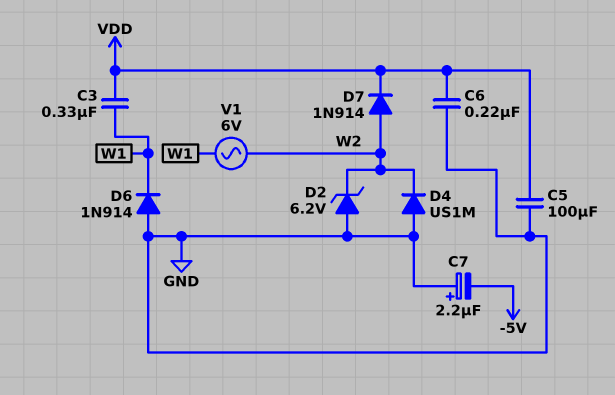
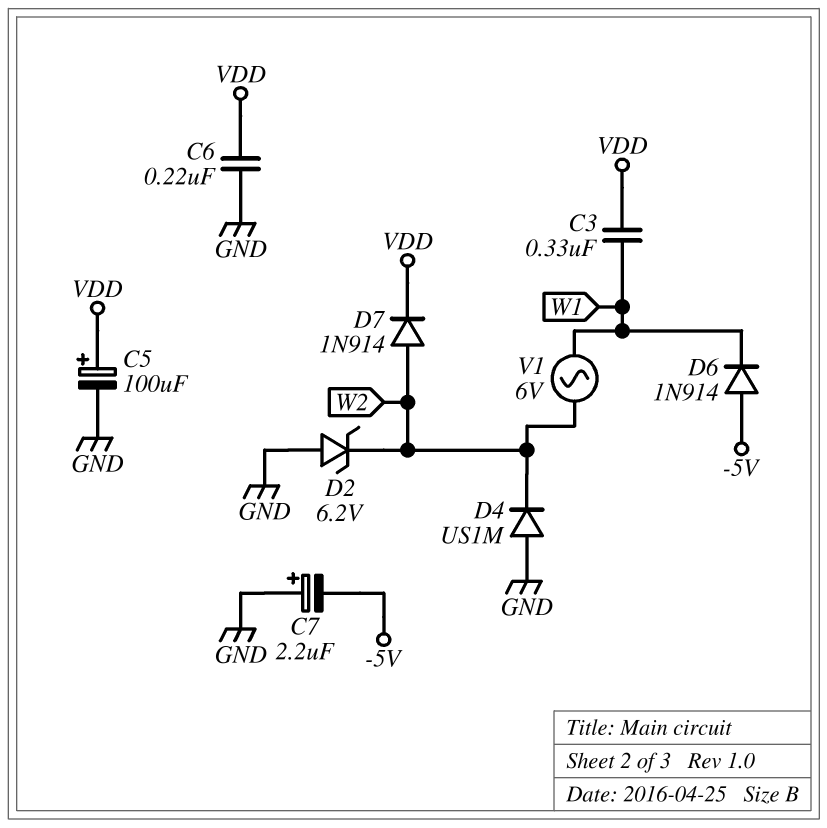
C5: 100uF (GND, VDD) -> 100uF (plus VDD, minus GND)
D6: diode 1N914 (A GND, K W1) -> diode 1N914 (A -5V, K W1)

